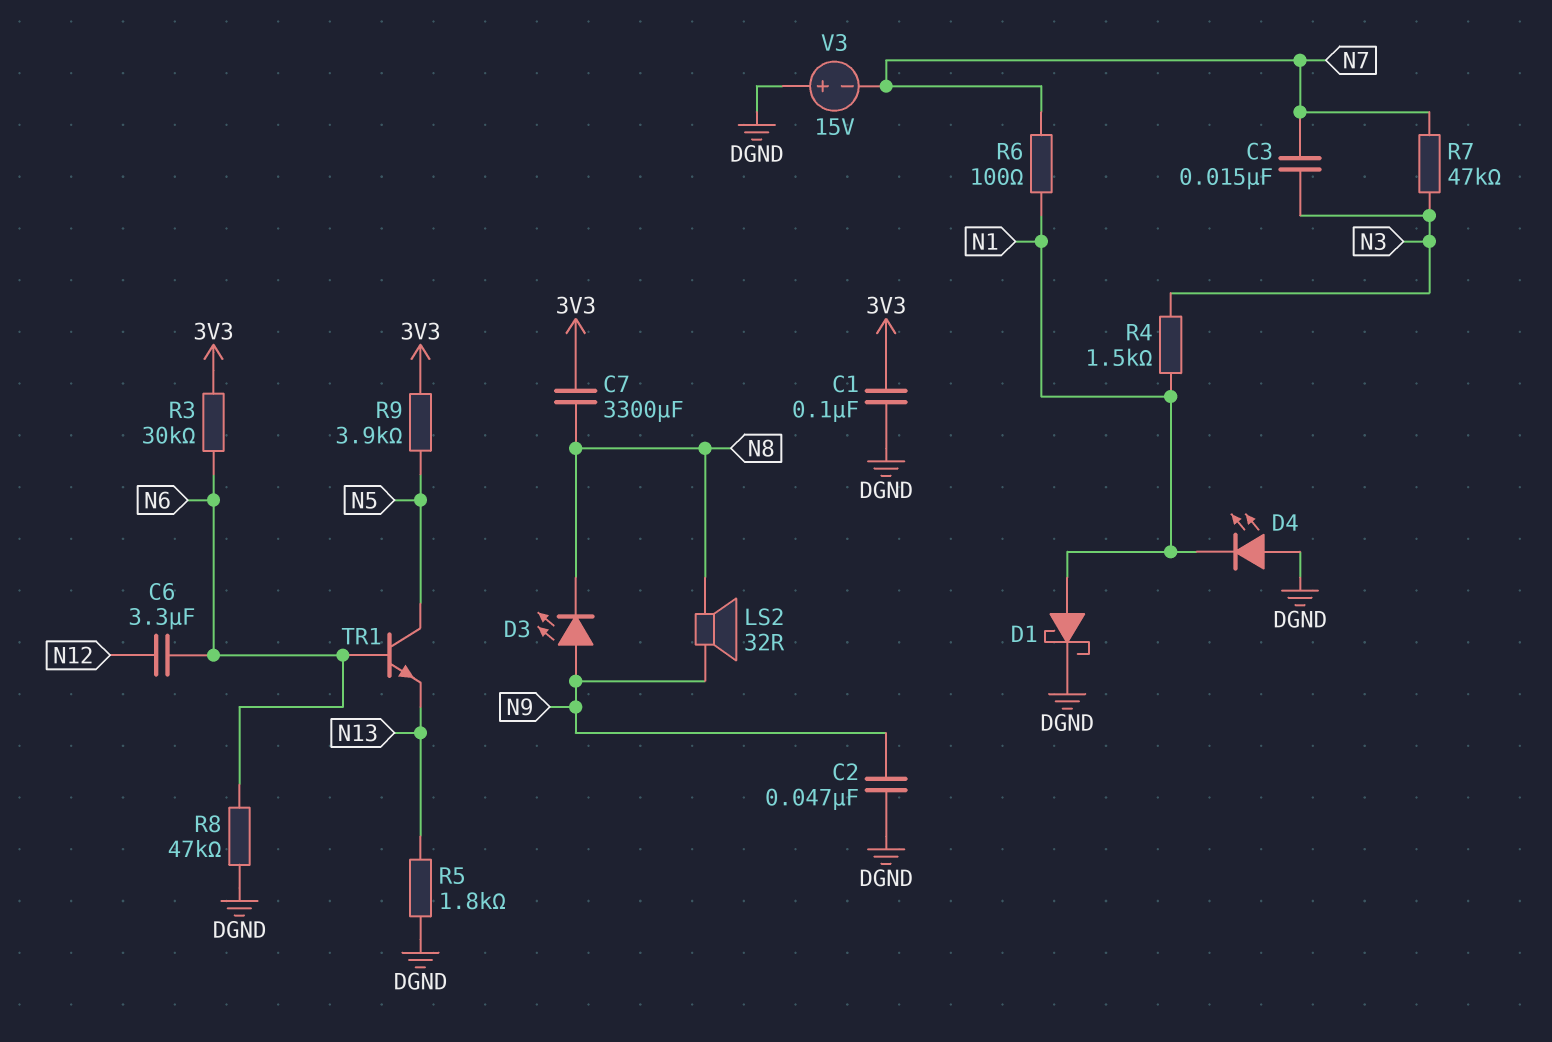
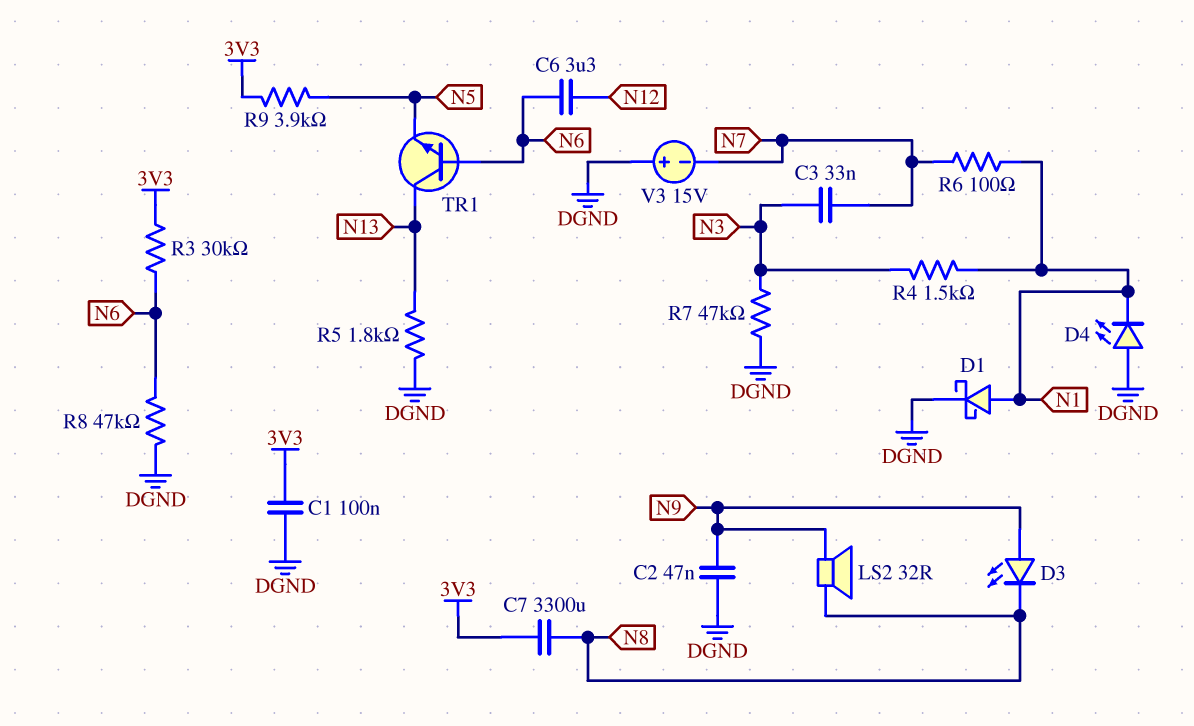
C3: 15nF (N3, N7) -> 33nF (N3, N7)
R7: 47k (N3, N7) -> 47k (DGND, N3)
TR1: NPN (B N6, C N5, E N13) -> NPN (B N6, C N13, E N5)

